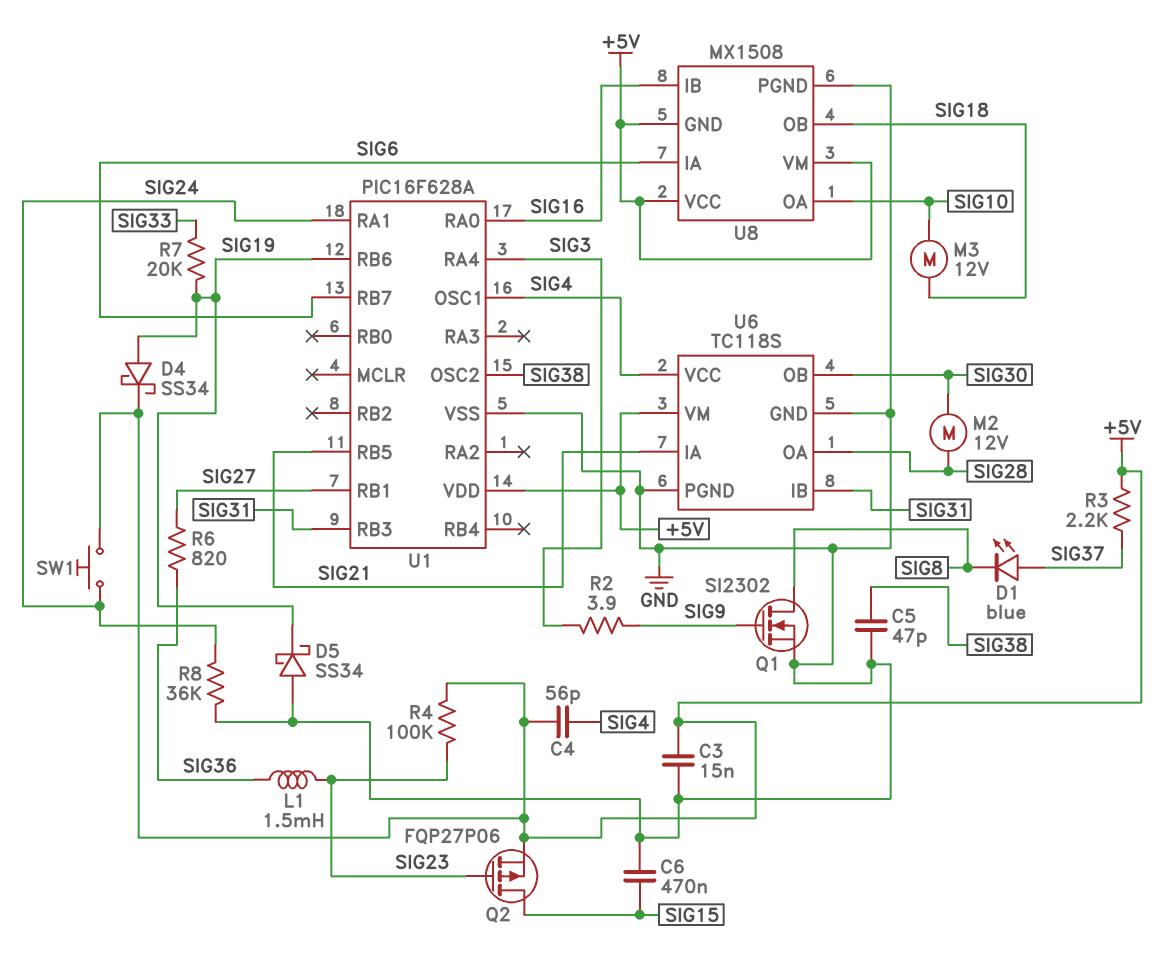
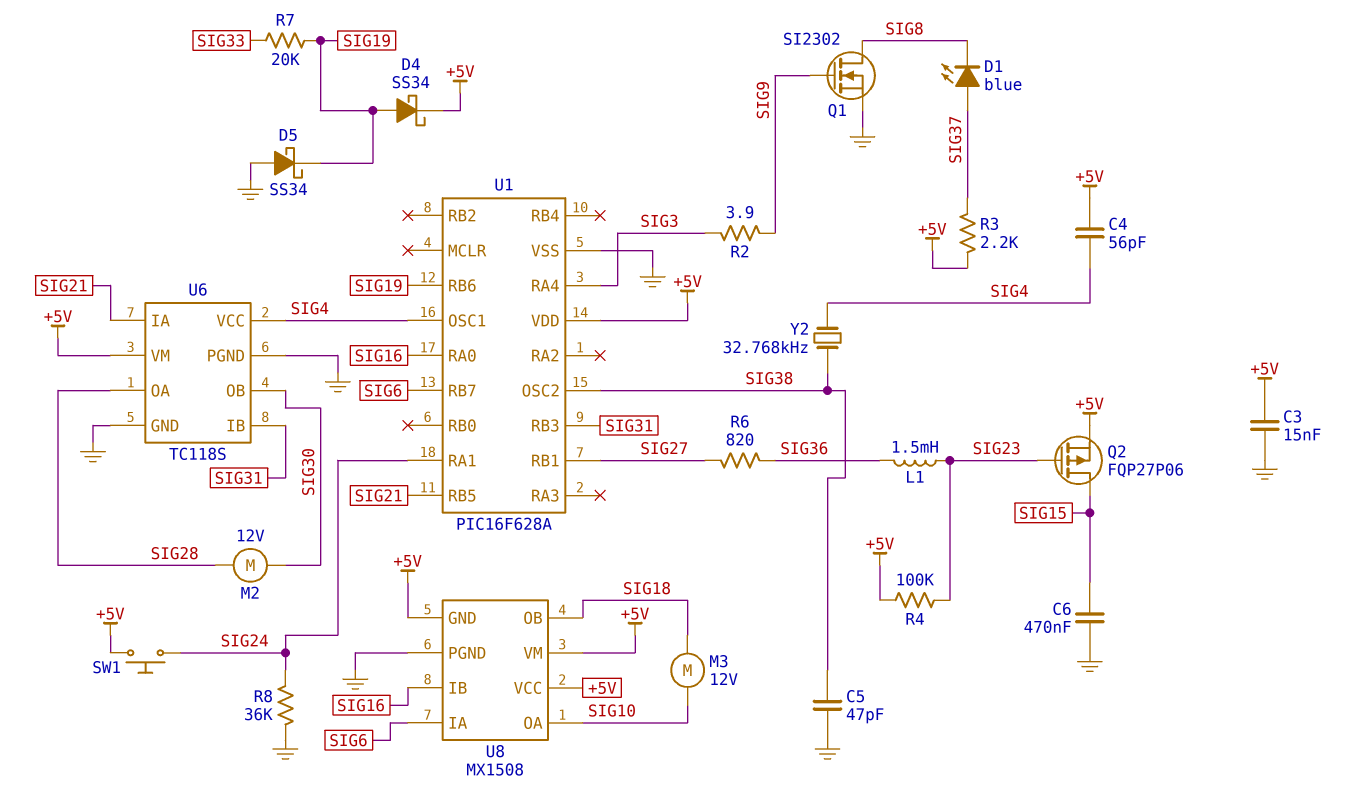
Y2: none -> 32.768kHz (SIG4, SIG38)

